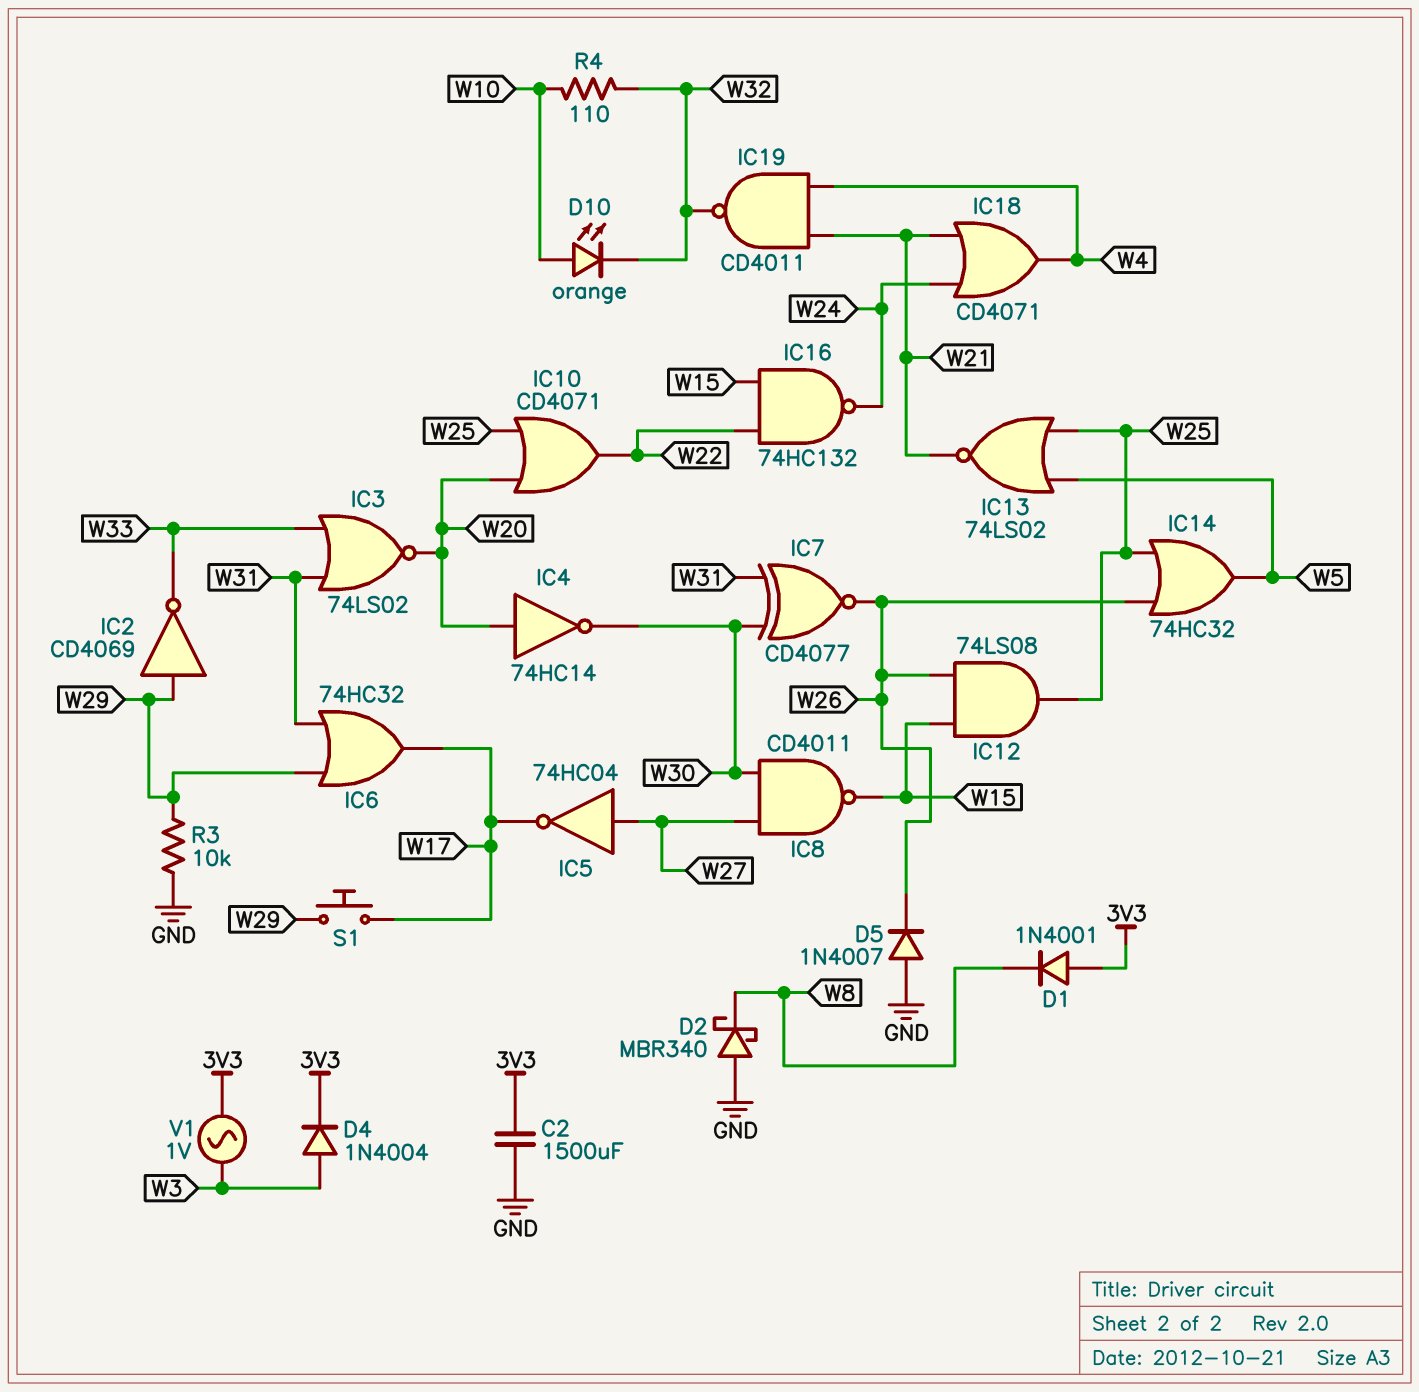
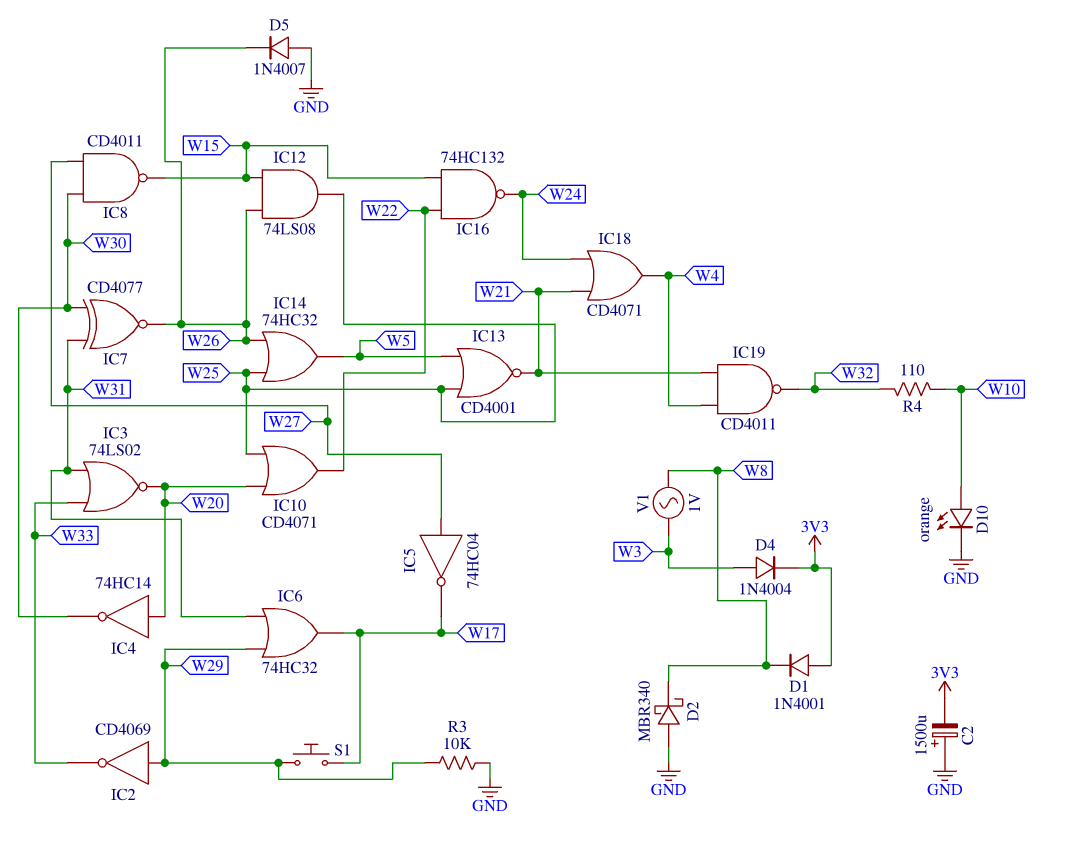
C2: 1500uF (3V3, GND) -> 1500uF (plus GND, minus 3V3)
D10: LED orange (A W10, K W32) -> LED orange (A W10, K GND)
IC13: NOR 74LS02 (in W5, in W25, out W21) -> NOR CD4001 (in W5, in W25, out W21)
V1: AC 1V (3V3, W3) -> AC 1V (W3, W8)

